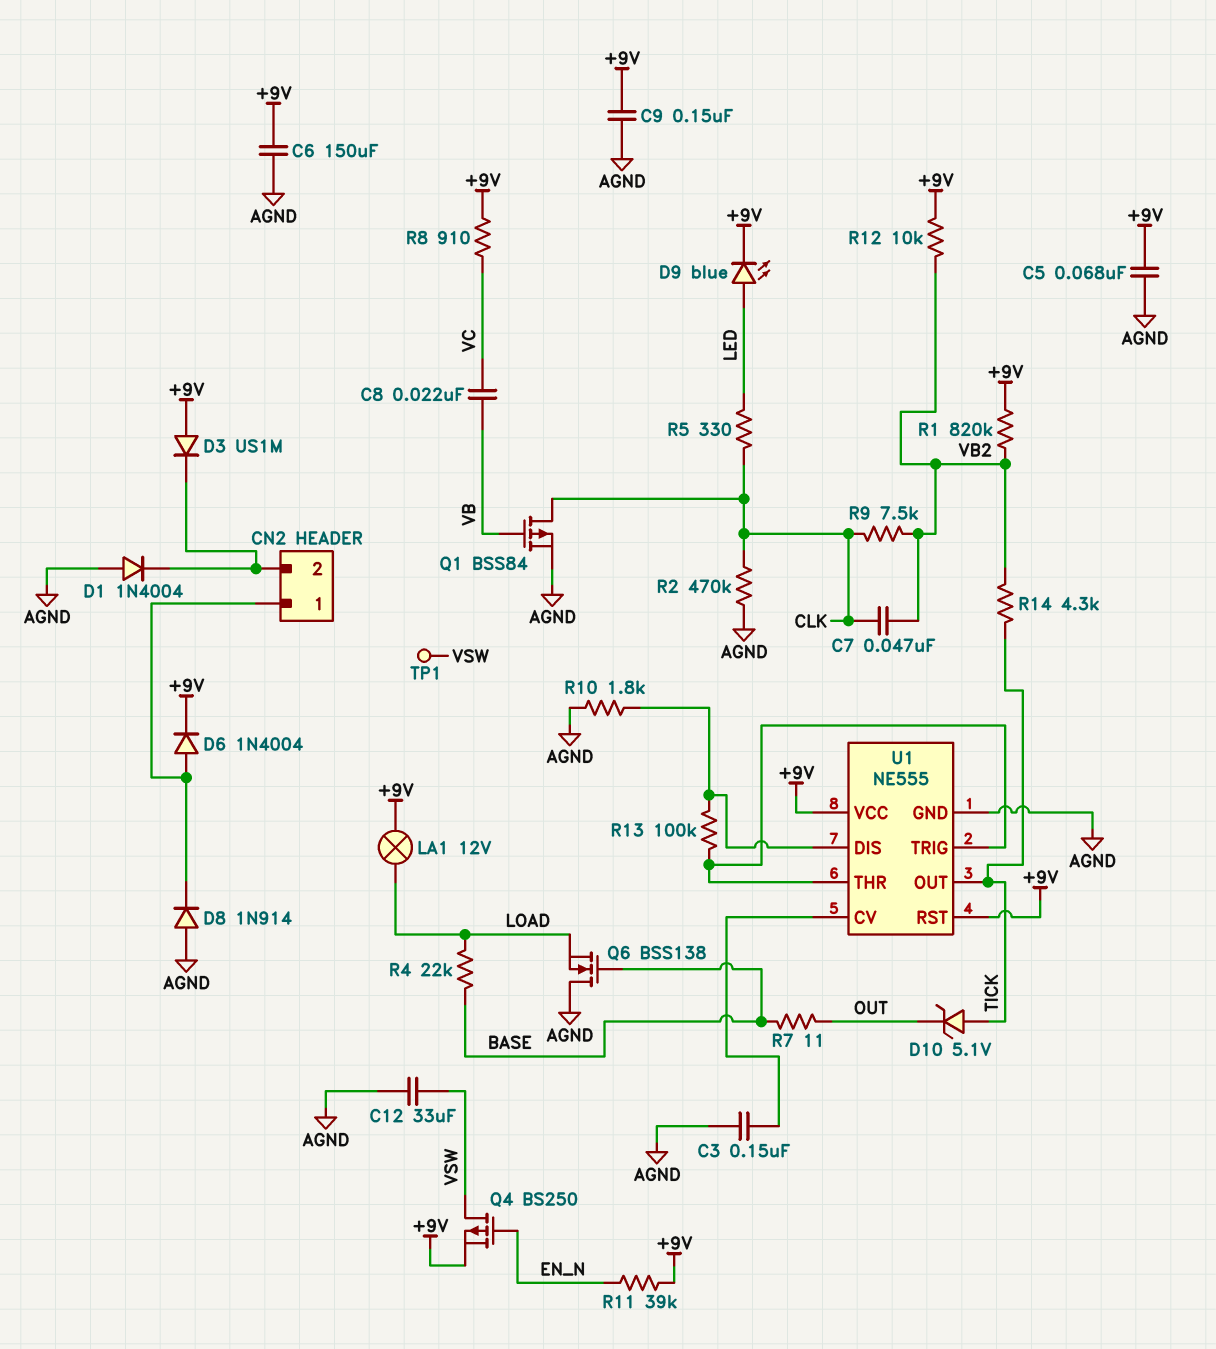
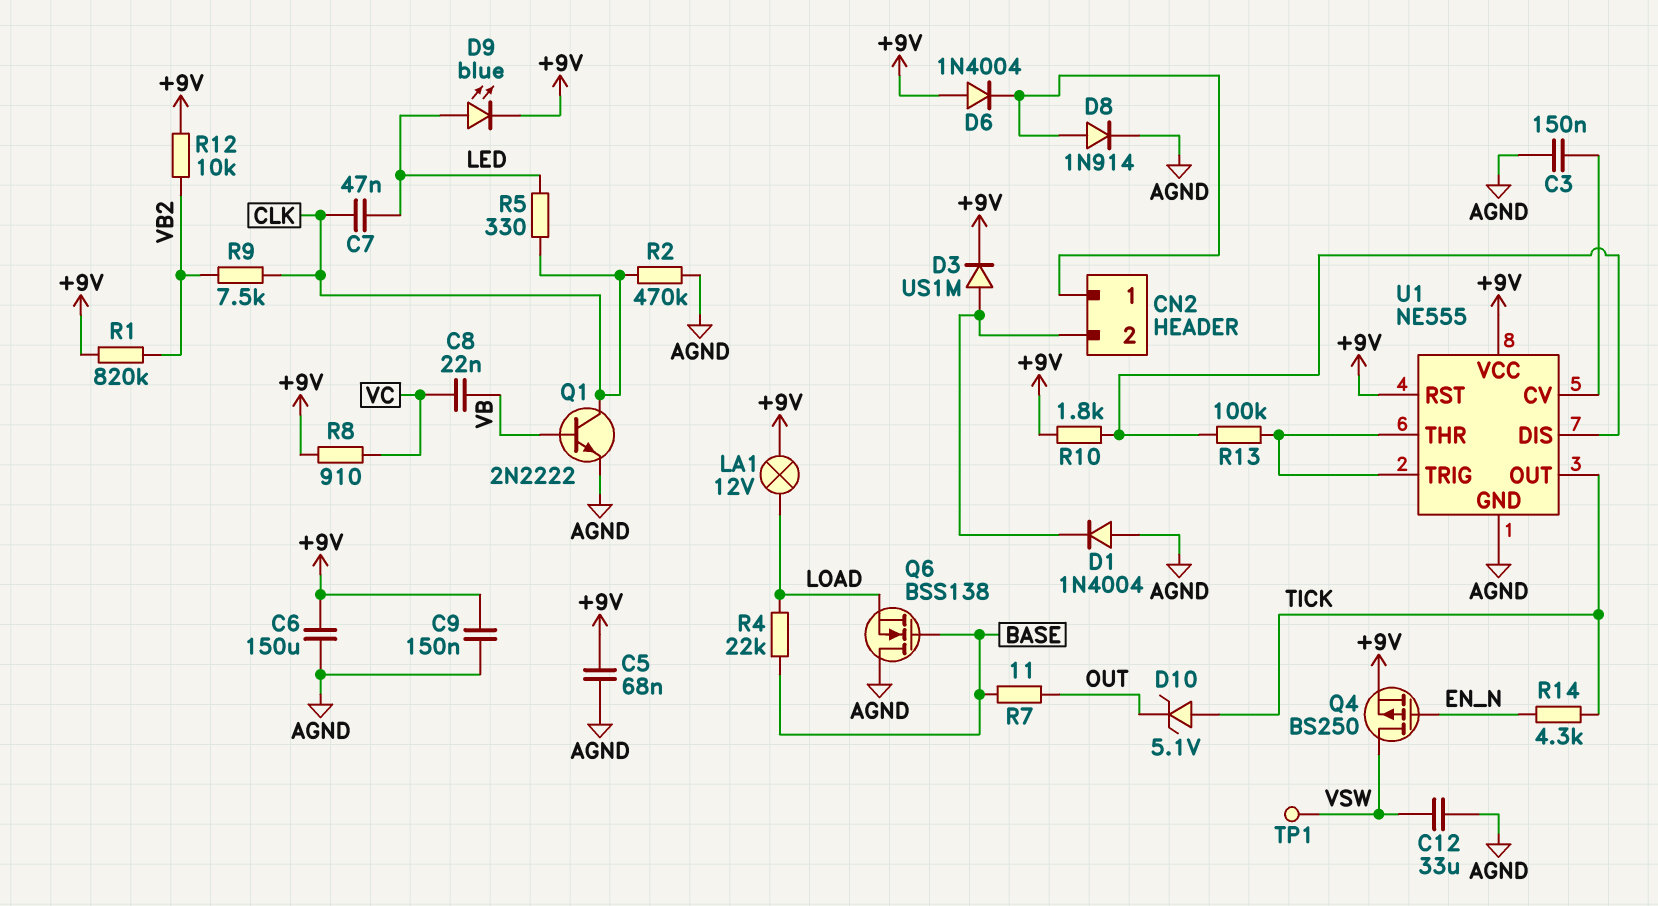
C7: 47nF (CLK, VB2) -> 47nF (CLK, LED)
D3: diode US1M (A +9V, K CN2/2) -> diode US1M (A CN2/2, K +9V)
D6: diode 1N4004 (A CN2/1, K +9V) -> diode 1N4004 (A +9V, K CN2/1)
D8: diode 1N914 (A AGND, K CN2/1) -> diode 1N914 (A CN2/1, K AGND)
Q1: PMOS BSS84 (G VB, D CLK, S AGND) -> NPN 2N2222 (B VB, C CLK, E AGND)
R10: 1.8k (AGND, U1/DIS) -> 1.8k (+9V, U1/DIS)
R11: 39k (+9V, EN_N) -> none
R14: 4.3k (TICK, VB2) -> 4.3k (EN_N, TICK)

